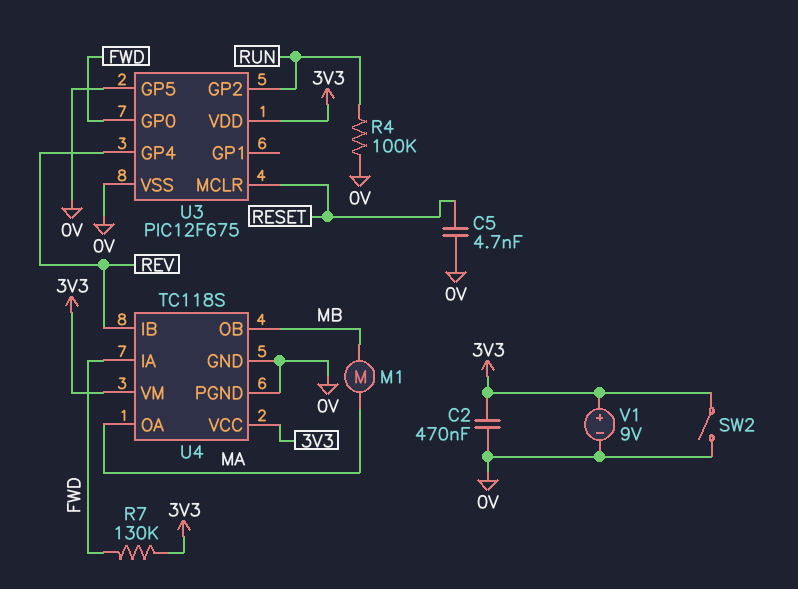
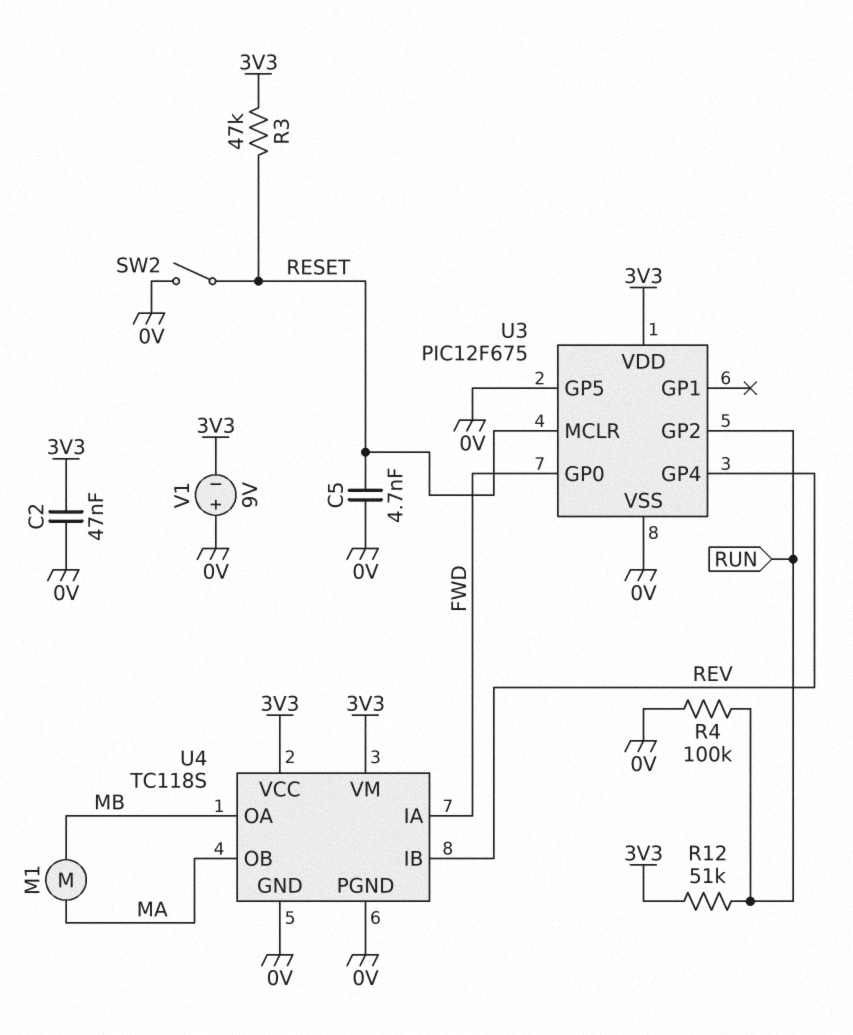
C2: 470nF (0V, 3V3) -> 47nF (0V, 3V3)
R3: none -> 47k (3V3, RESET)
R7: 130k (3V3, FWD) -> none
R12: none -> 51k (3V3, RUN)
SW2: switch (0V, 3V3) -> switch (0V, RESET)
U4 pin OA: MA -> MB
U4 pin OB: MB -> MA
V1: 9V (plus 3V3, minus 0V) -> 9V (plus 0V, minus 3V3)

